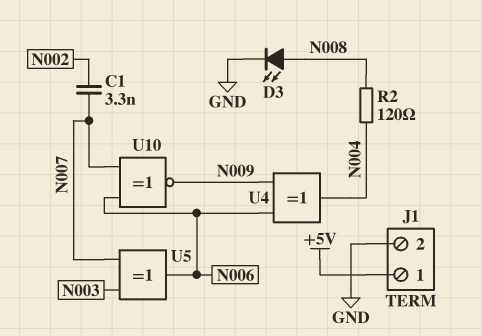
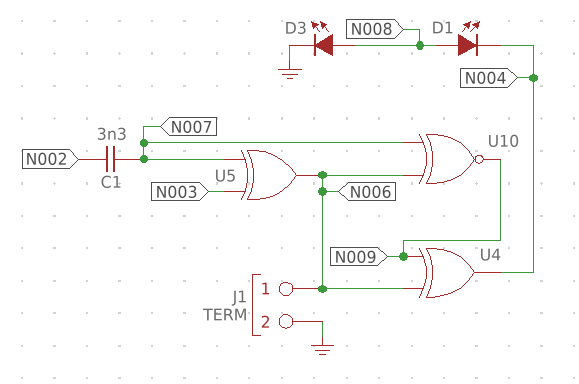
D1: none -> LED (A N008, K N004)
J1 pin 1: +5V -> N006
R2: 120 (N004, N008) -> none

